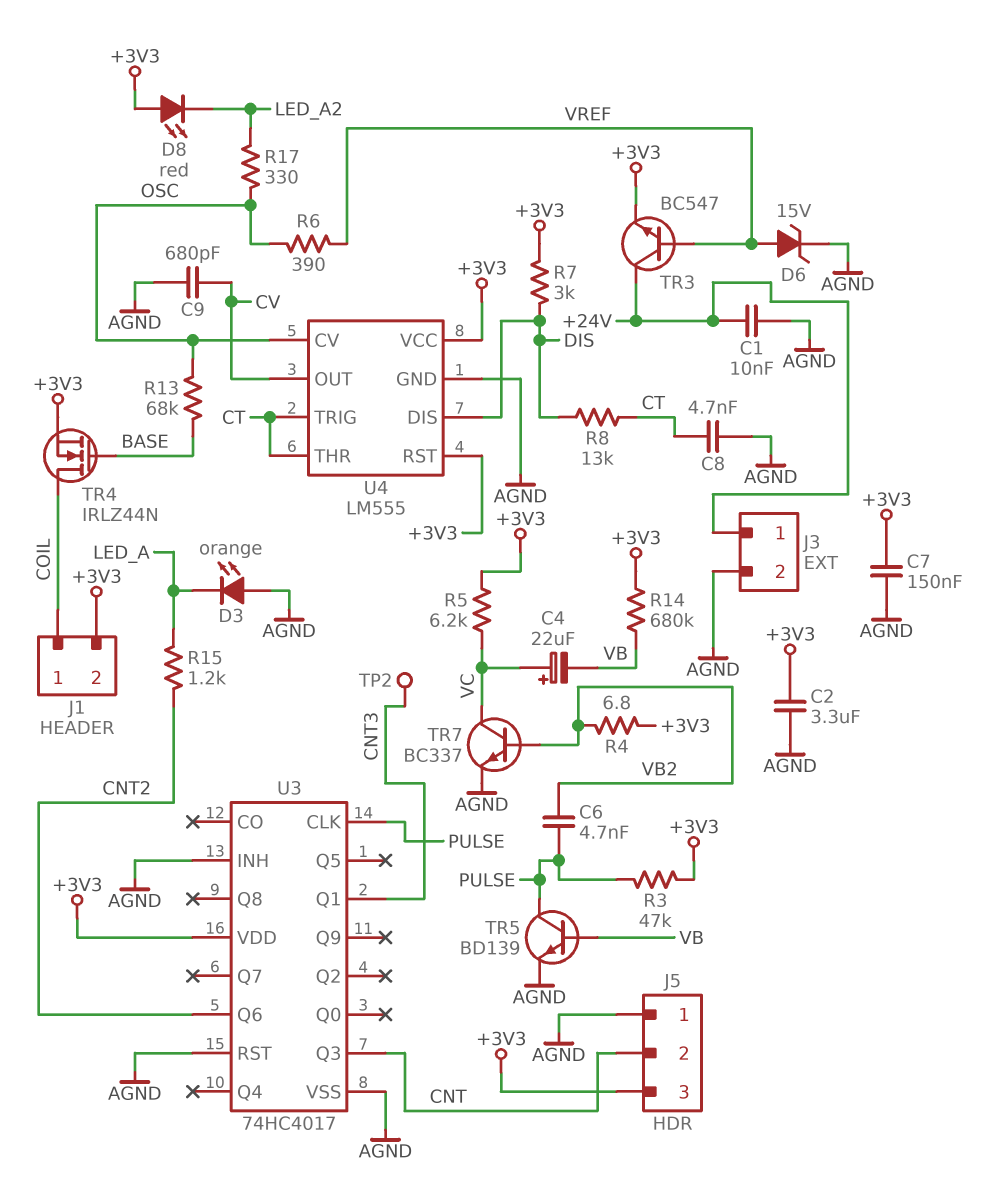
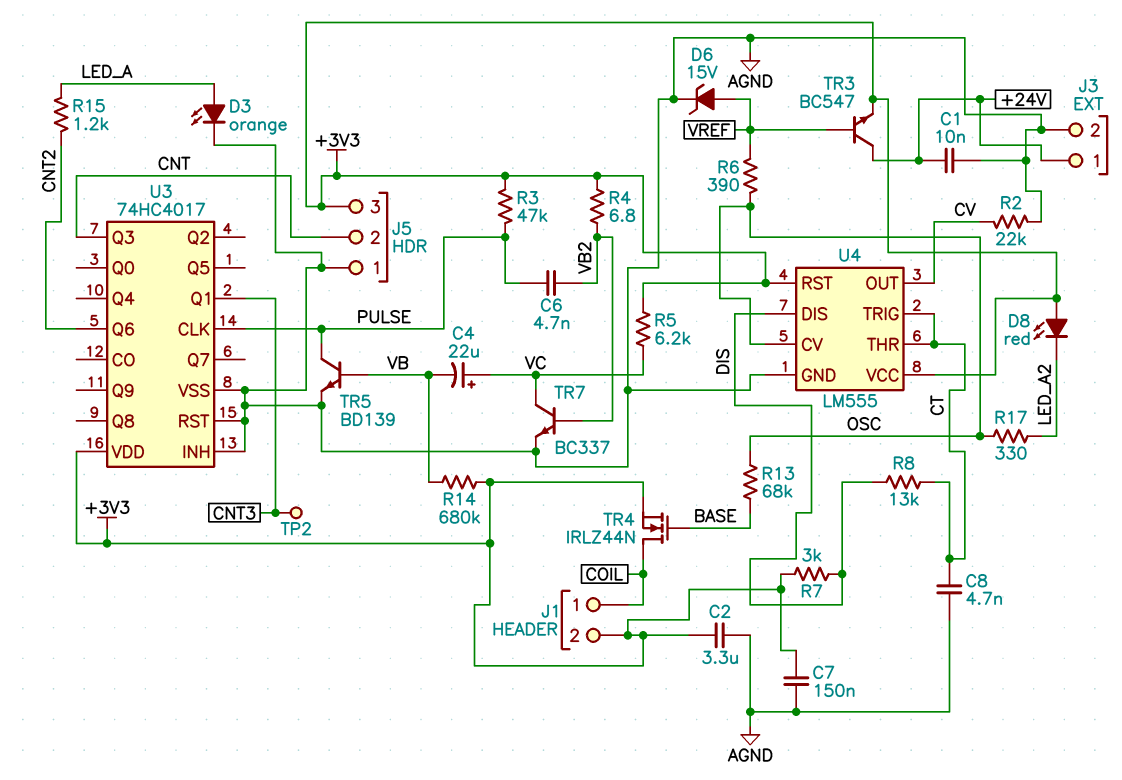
C9: 680pF (AGND, CV) -> none
D3: LED orange (A AGND, K LED_A) -> LED orange (A LED_A, K AGND)
R2: none -> 22k (AGND, CV)

